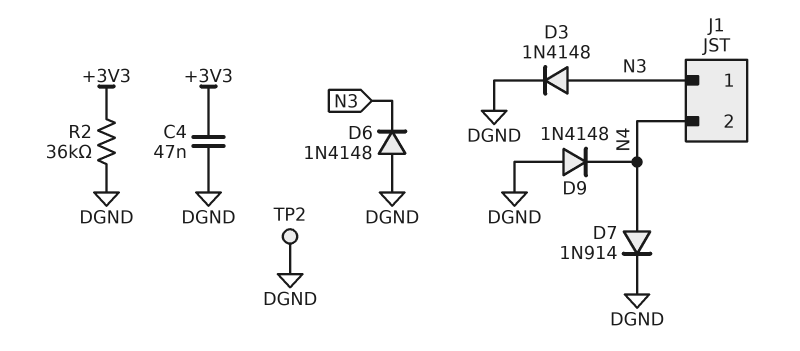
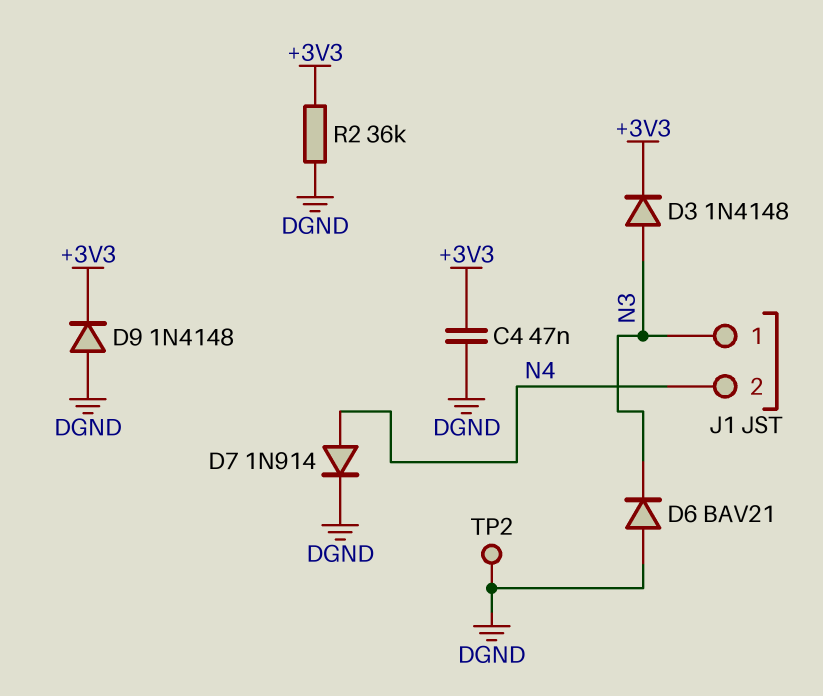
D3: diode 1N4148 (A N3, K DGND) -> diode 1N4148 (A N3, K +3V3)
D6: diode 1N4148 (A DGND, K N3) -> diode BAV21 (A DGND, K N3)
D9: diode 1N4148 (A DGND, K N4) -> diode 1N4148 (A DGND, K +3V3)

